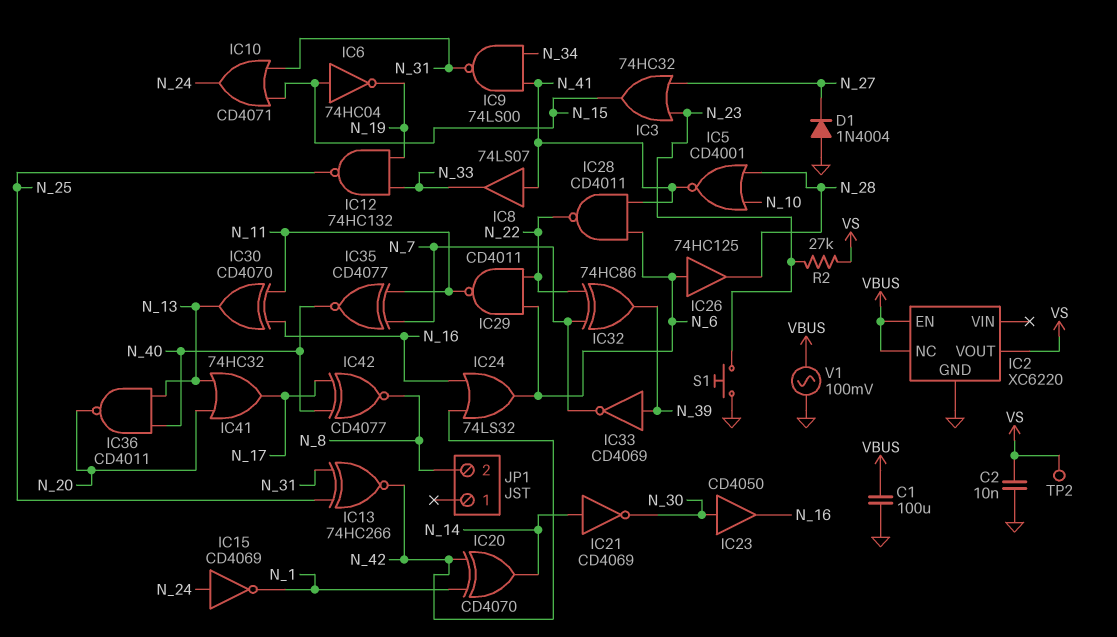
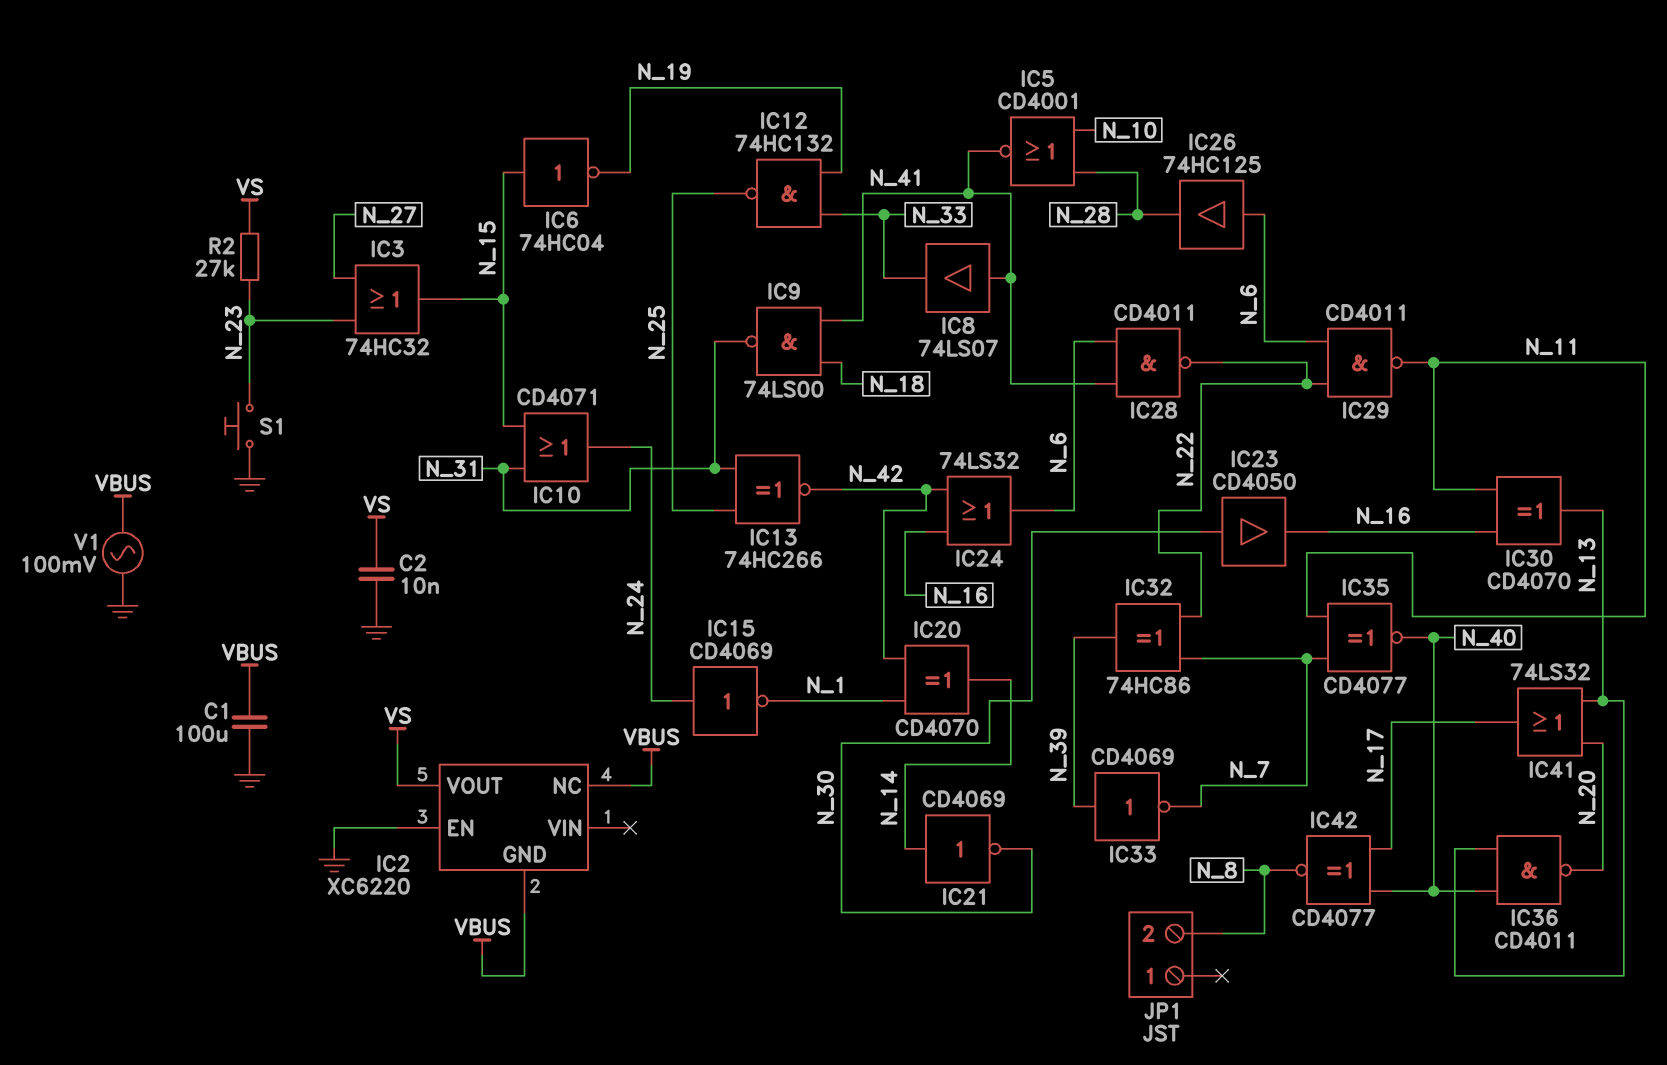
D1: diode 1N4004 (A GND, K N_27) -> none
IC2 pin EN: VBUS -> GND
IC2 pin GND: GND -> VBUS
IC9: NAND 74LS00 (in N_34, in N_41, out N_31) -> NAND 74LS00 (in N_18, in N_41, out N_31)
IC41: OR 74HC32 (in N_13, in N_20, out N_17) -> OR 74LS32 (in N_13, in N_20, out N_17)
TP2: test point (VS) -> none

